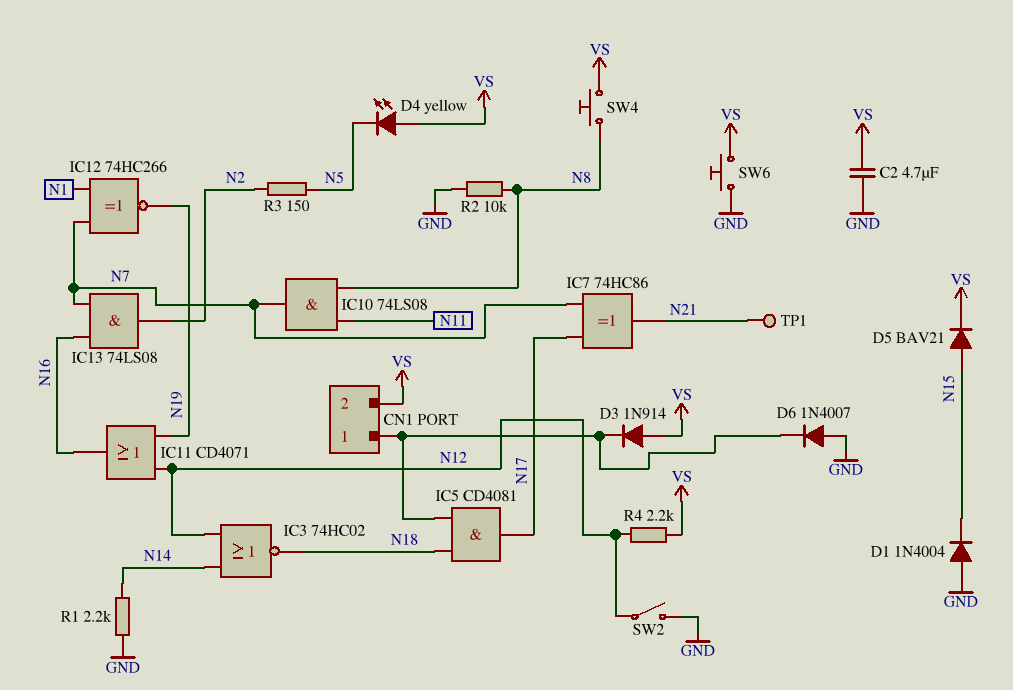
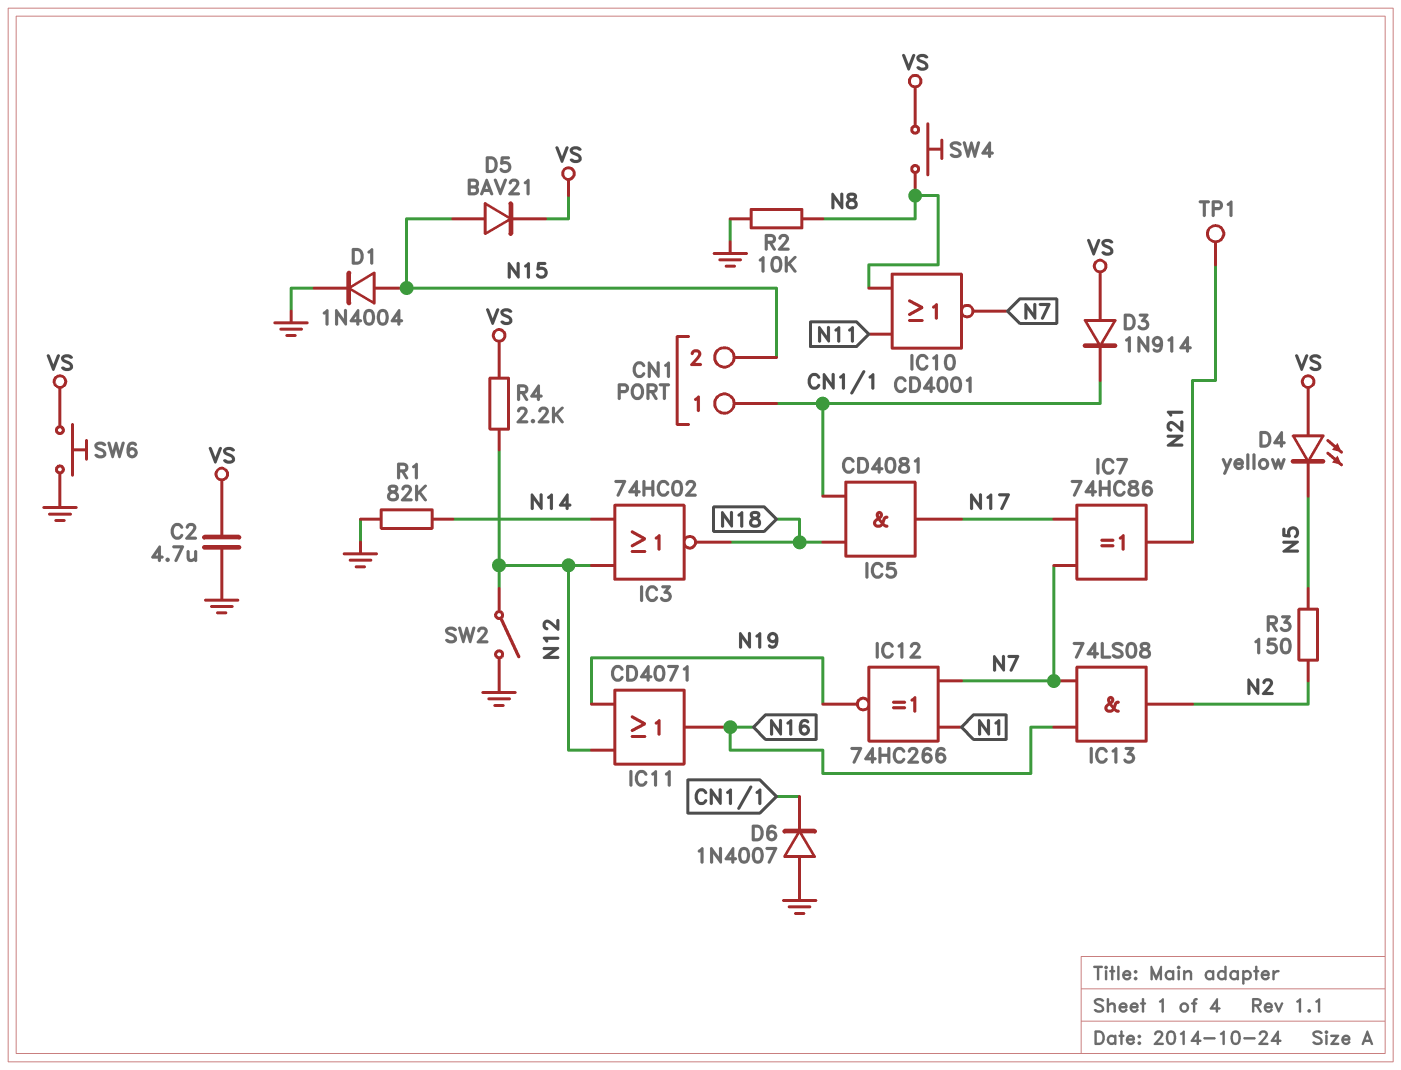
CN1 pin 2: VS -> N15
D1: diode 1N4004 (A GND, K N15) -> diode 1N4004 (A N15, K GND)
IC10: AND 74LS08 (in N8, in N11, out N7) -> NOR CD4001 (in N8, in N11, out N7)
R1: 2.2k (GND, N14) -> 82k (GND, N14)

